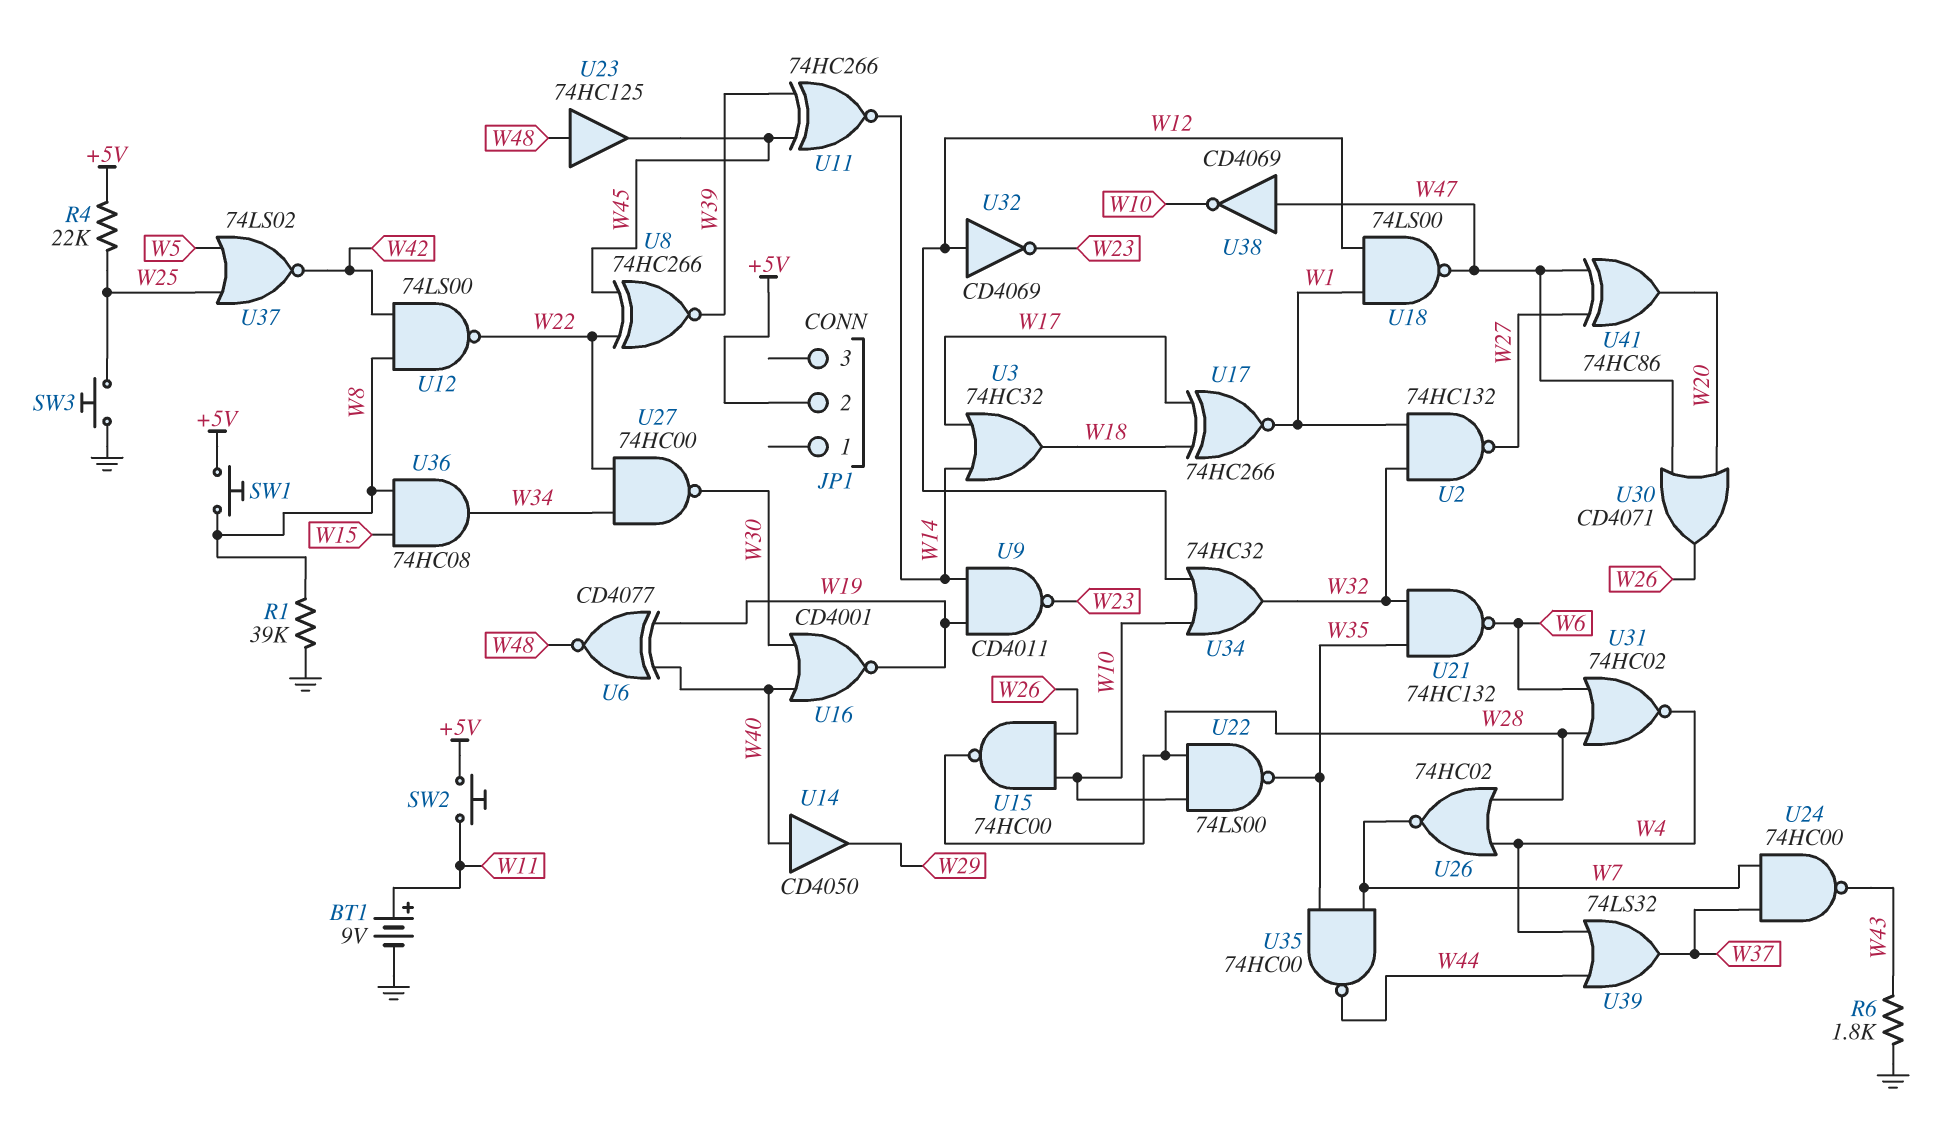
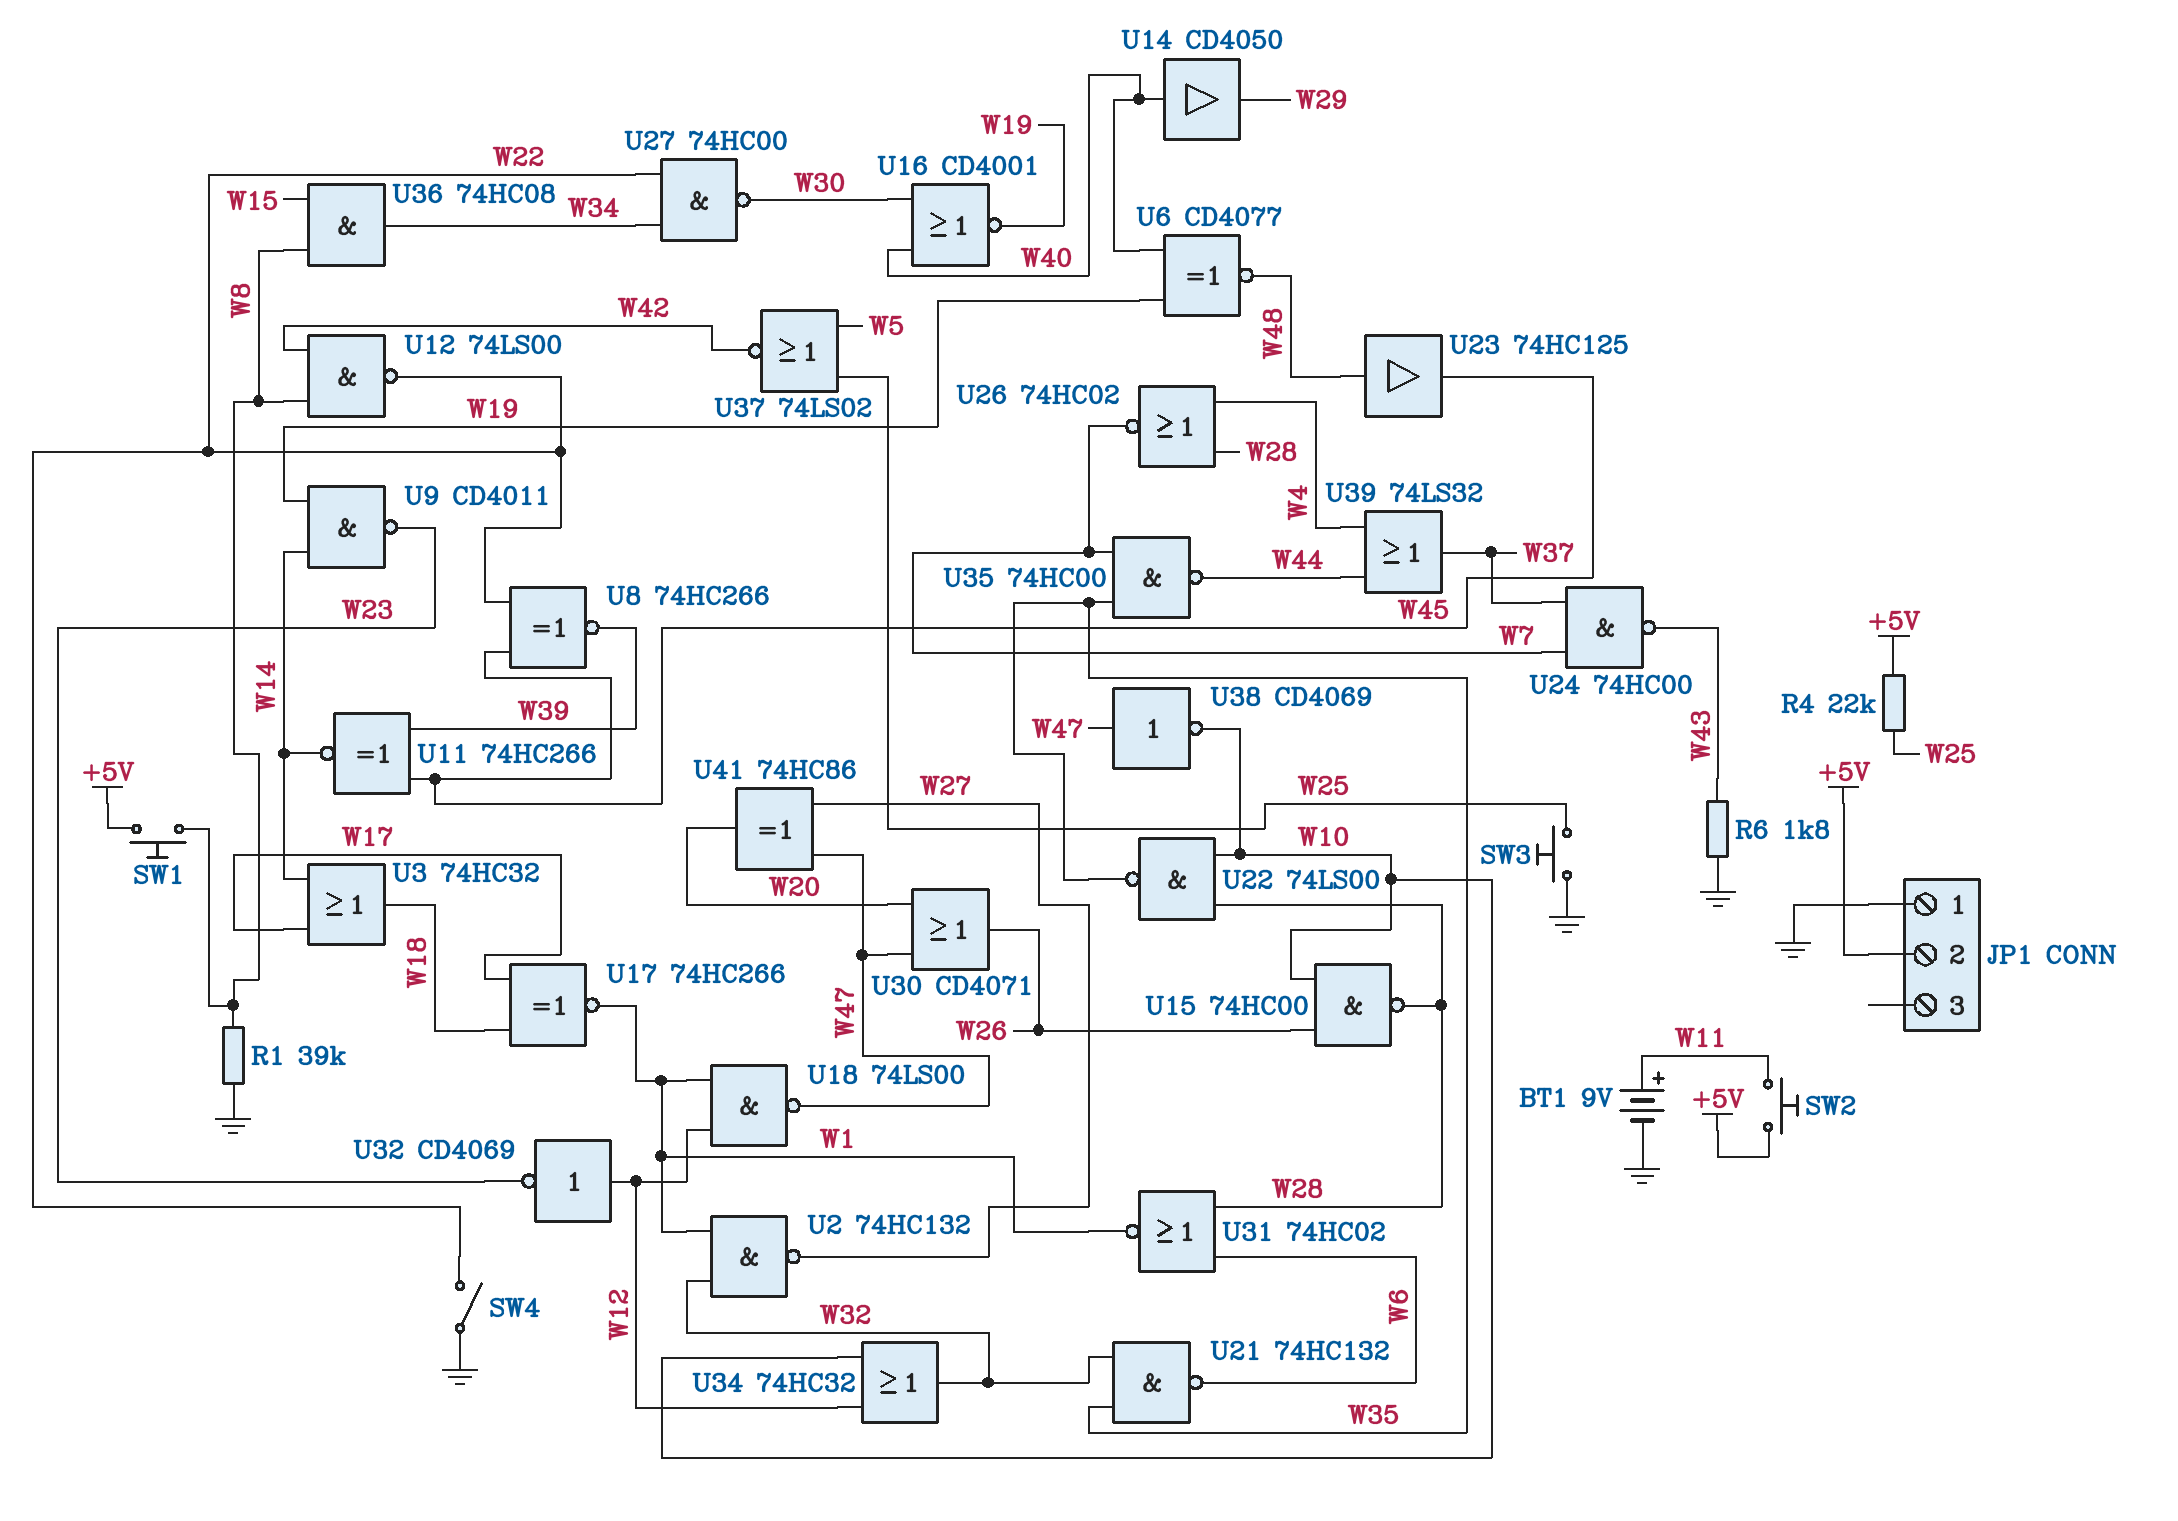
JP1 pin 1: none -> GND
SW4: none -> switch (GND, W22)
U31: NOR 74HC02 (in W6, in W28, out W4) -> NOR 74HC02 (in W6, in W28, out W1)

